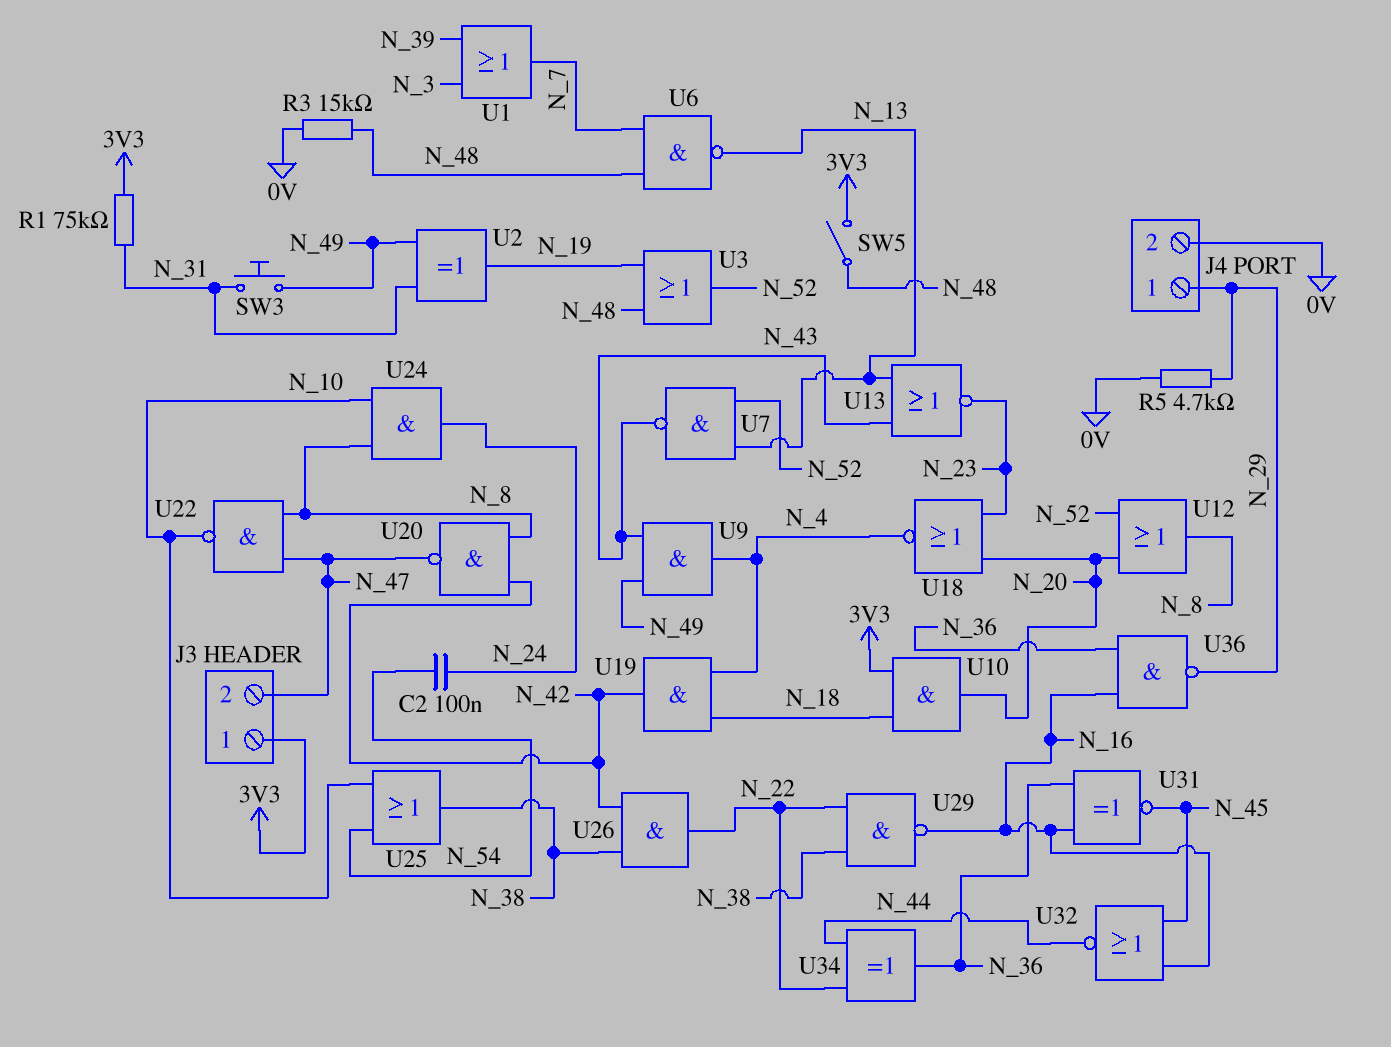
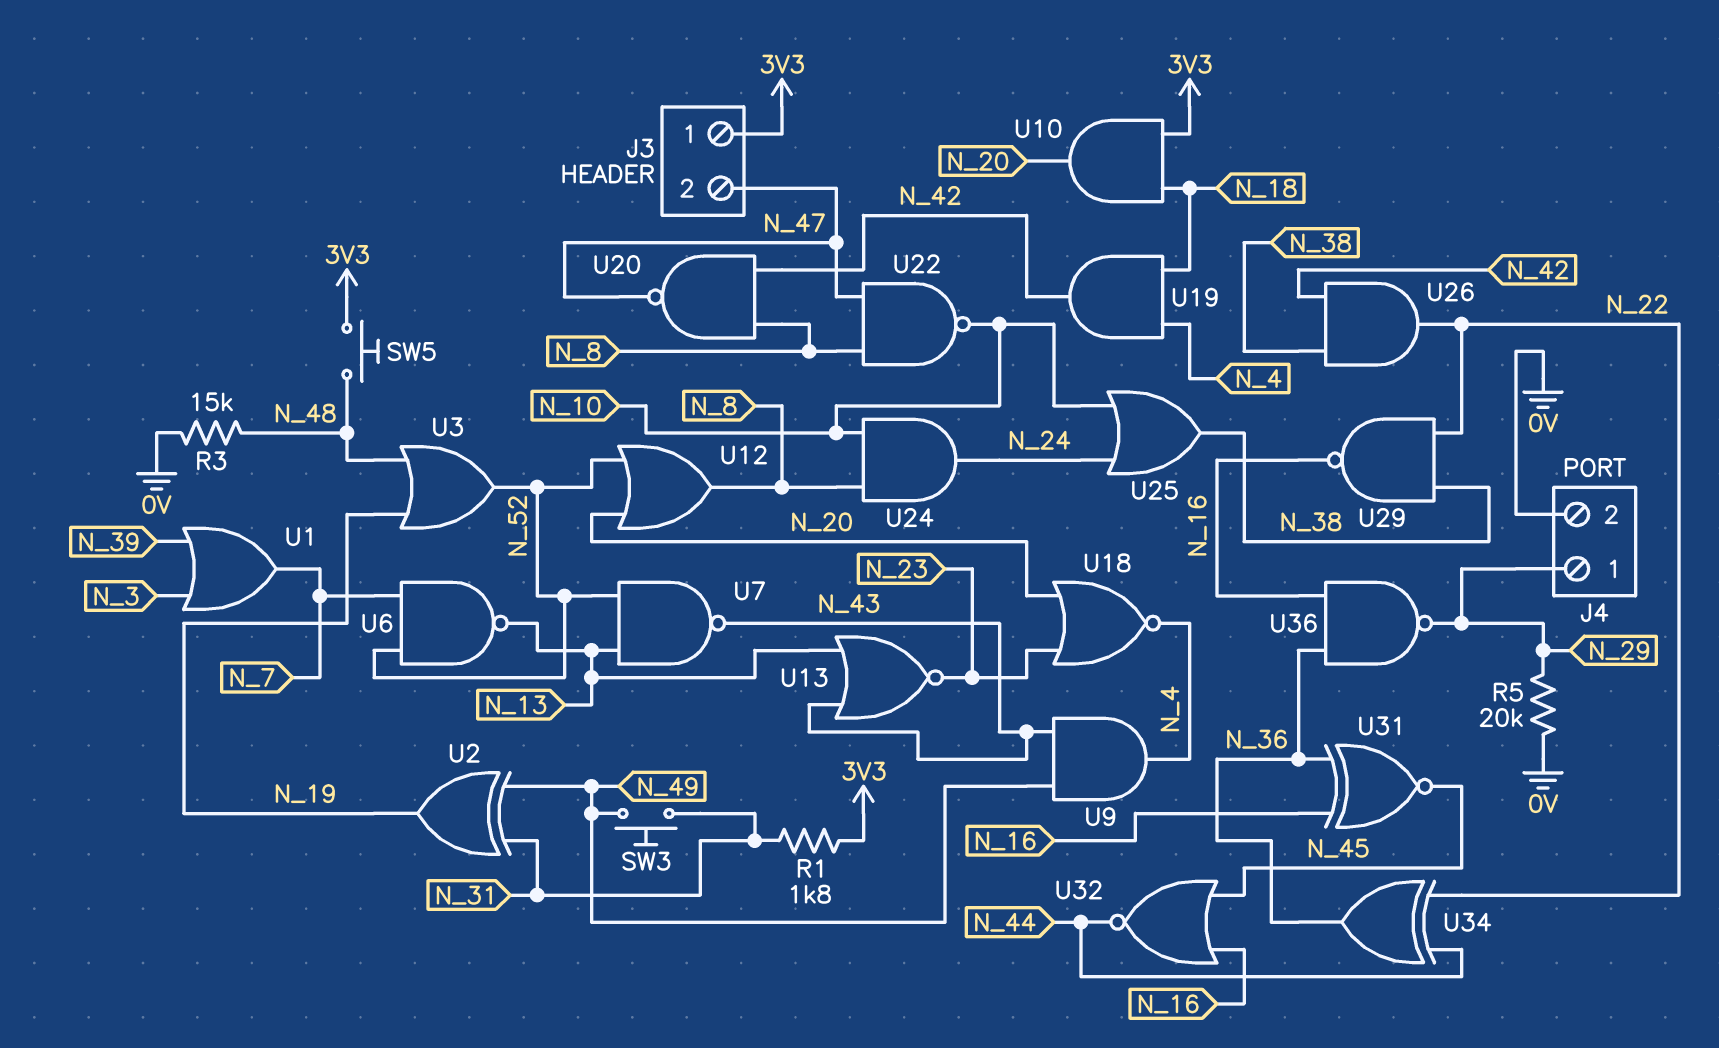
C2: 100nF (N_24, N_54) -> none
R1: 75k (3V3, N_31) -> 1.8k (3V3, N_31)
R5: 4.7k (0V, N_29) -> 20k (0V, N_29)
SW5: switch (3V3, N_48) -> button (3V3, N_48)
U6: NAND (in N_7, in N_48, out N_13) -> NAND (in N_7, in N_52, out N_13)
U25: OR (in N_10, in N_54, out N_38) -> OR (in N_10, in N_24, out N_38)

